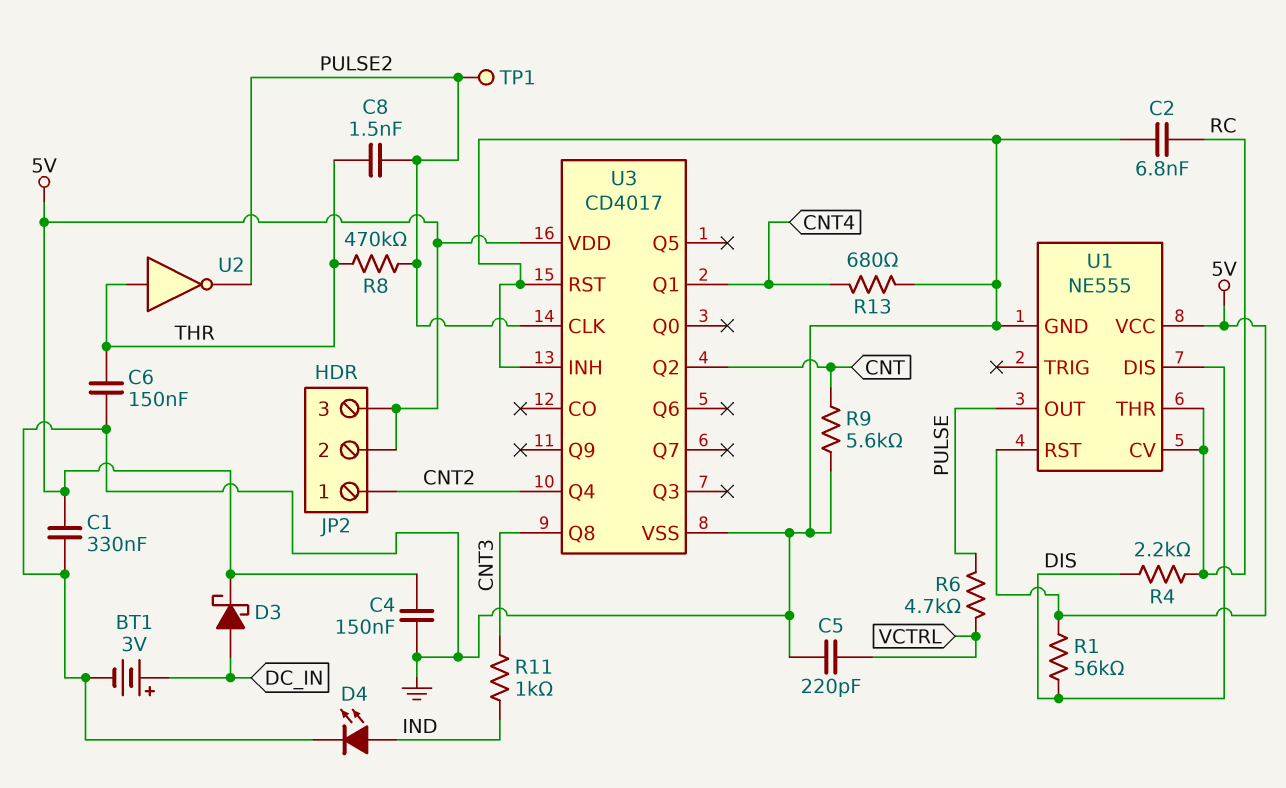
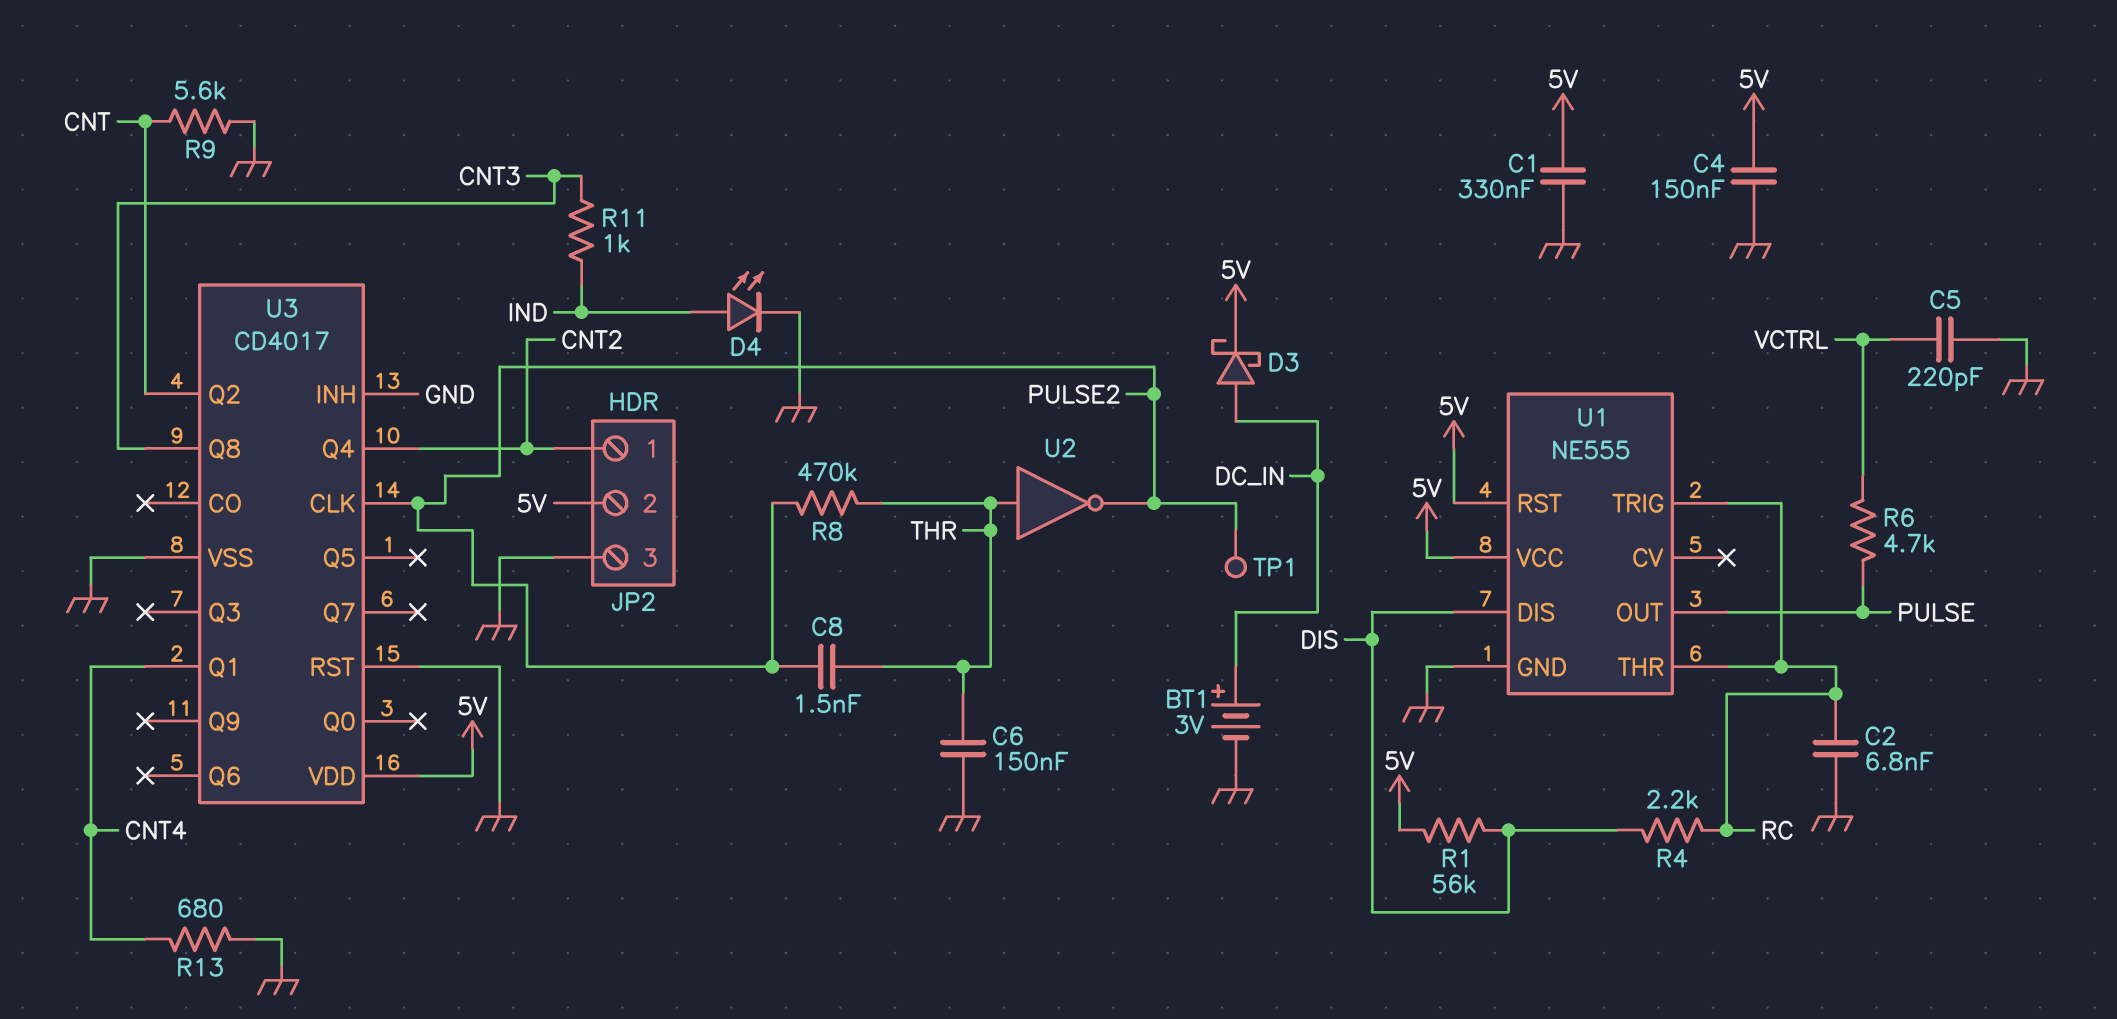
JP2 pin 3: 5V -> GND
U1 pin CV: RC -> none
U1 pin TRIG: none -> RC

